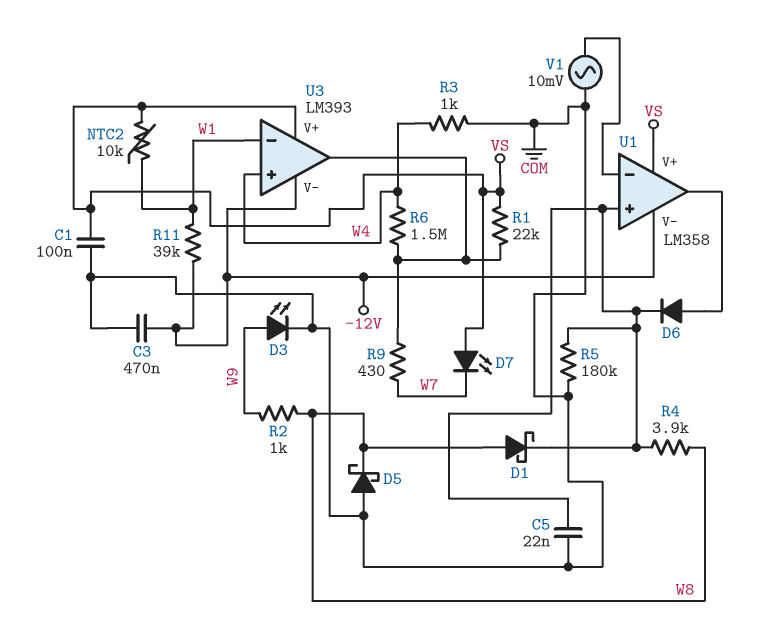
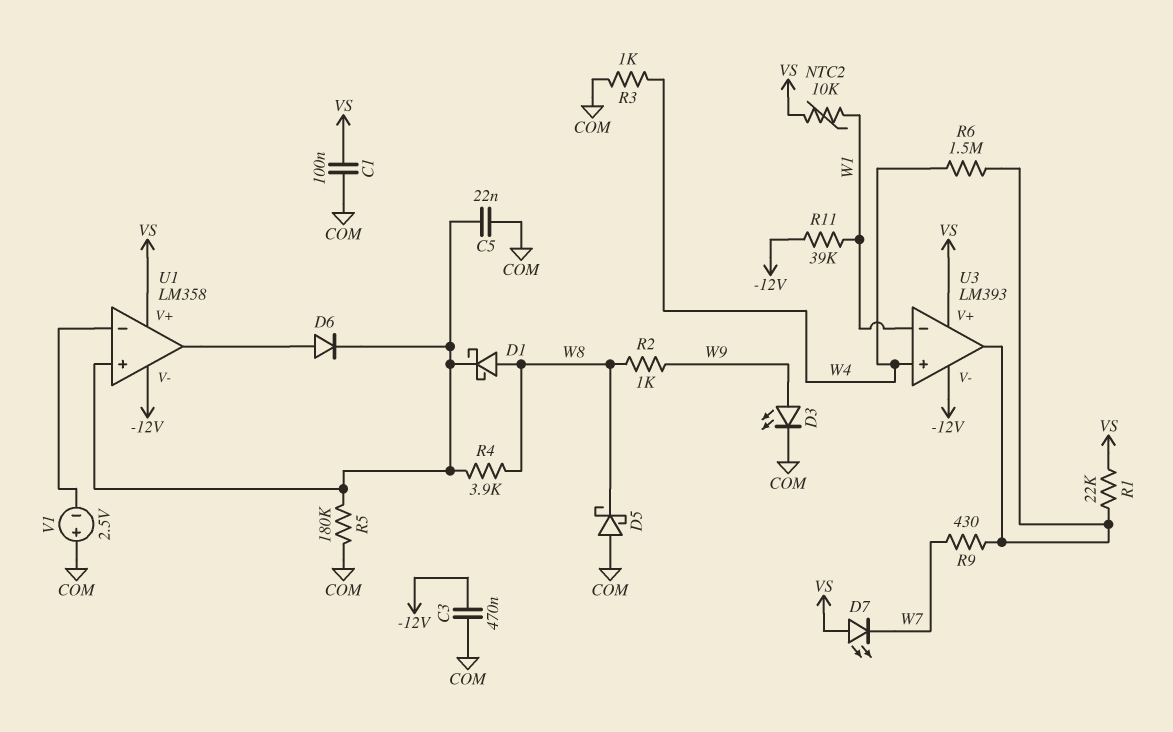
V1: AC 10mV (COM, U1/in-) -> 2.5V (plus COM, minus U1/in-)

